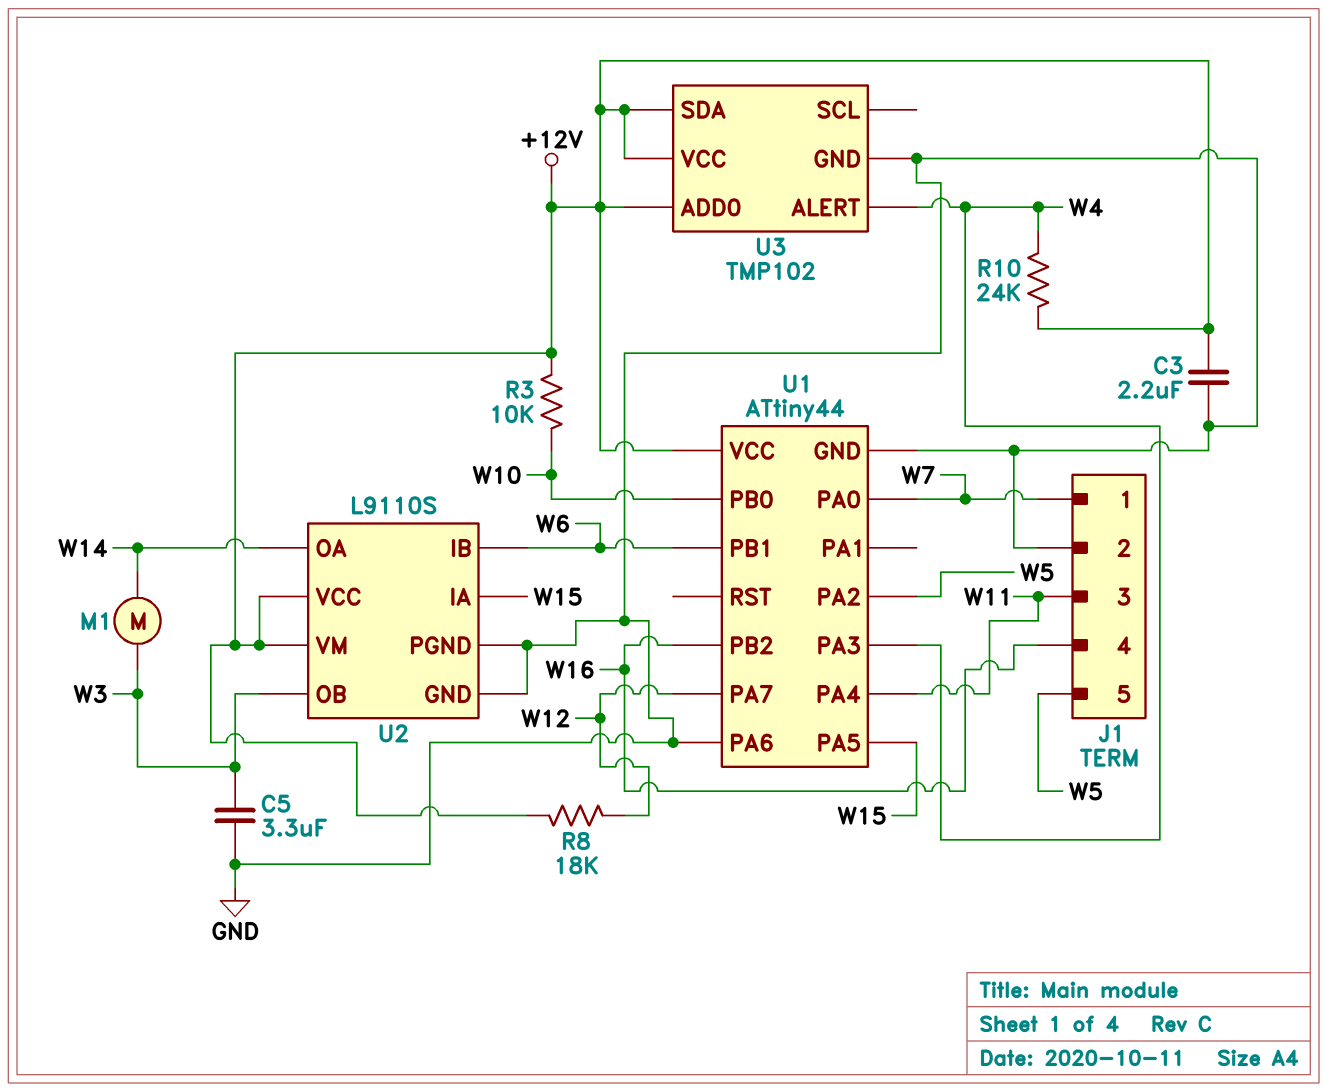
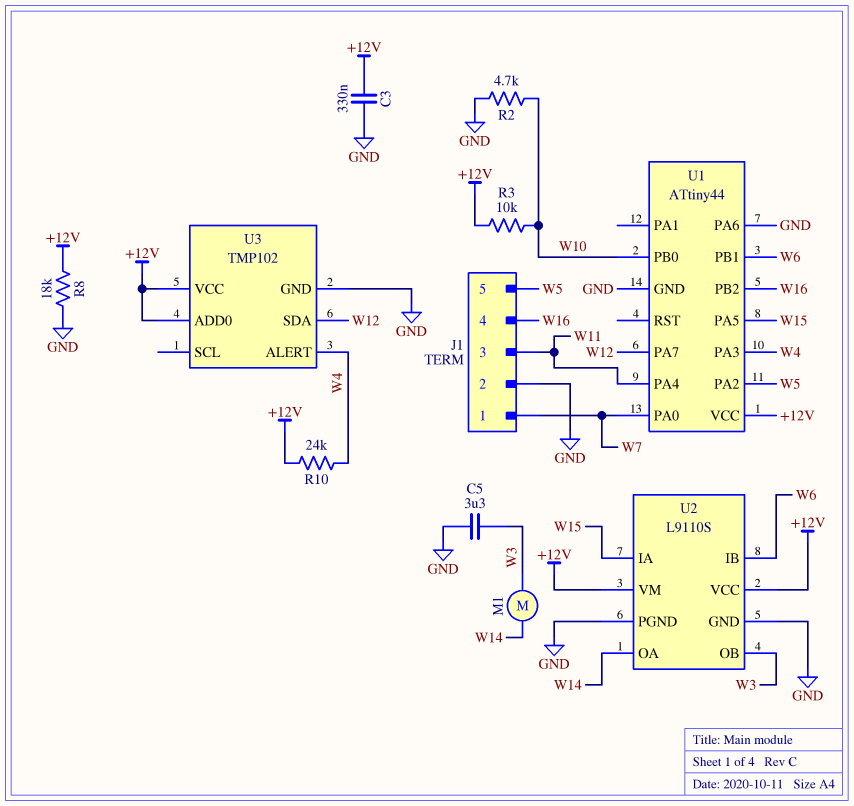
C3: 2.2uF (+12V, GND) -> 330nF (+12V, GND)
R2: none -> 4.7k (GND, W10)
R8: 18k (+12V, W12) -> 18k (+12V, GND)
U3 pin SDA: +12V -> W12

